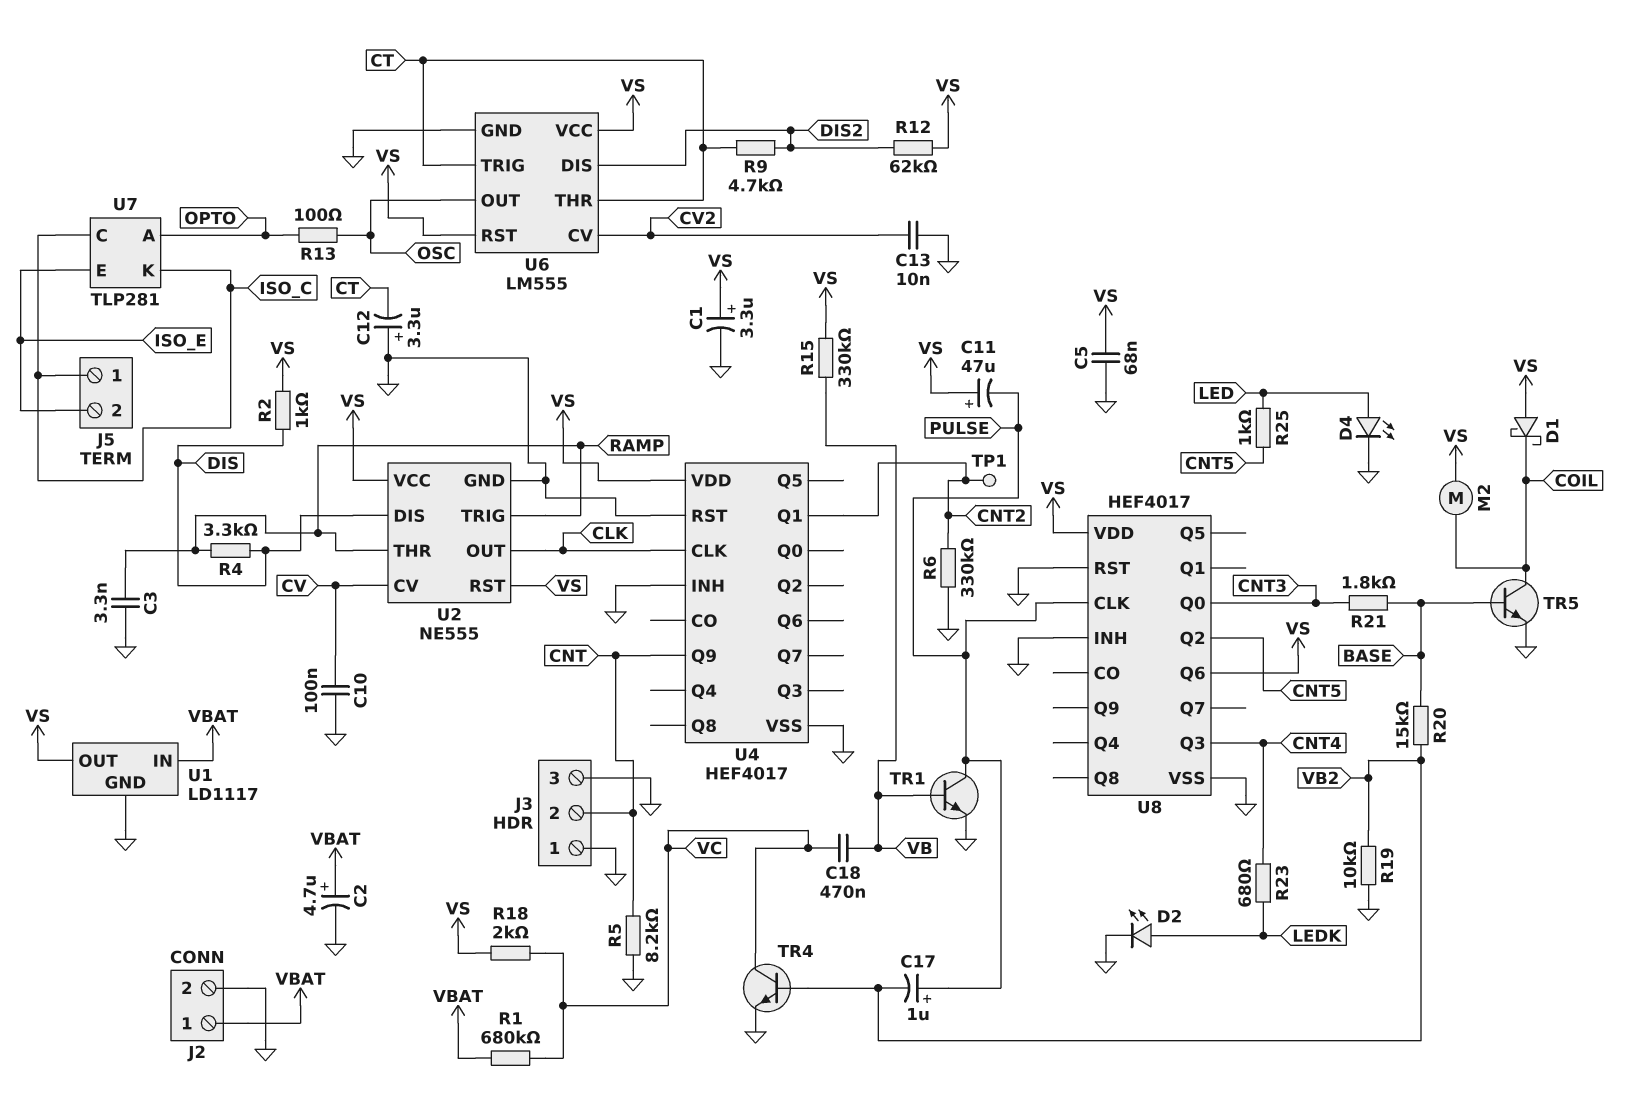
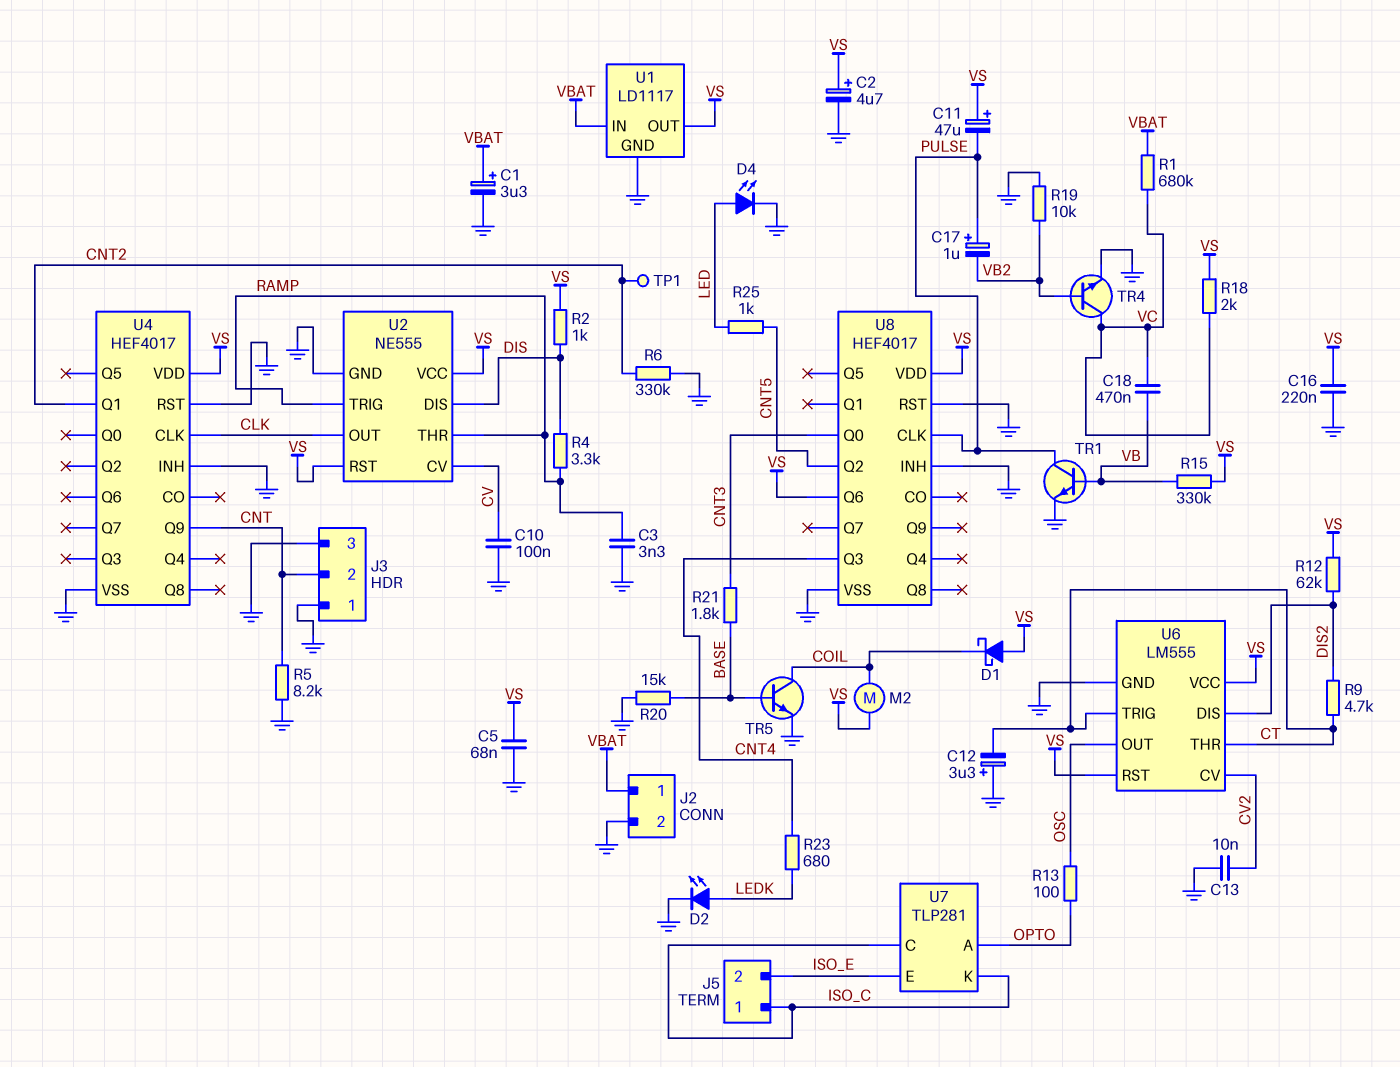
C1: 3.3uF (plus VS, minus GND) -> 3.3uF (plus VBAT, minus GND)
C2: 4.7uF (plus VBAT, minus GND) -> 4.7uF (plus VS, minus GND)
C16: none -> 220nF (GND, VS)
R20: 15k (BASE, VB2) -> 15k (BASE, GND)

